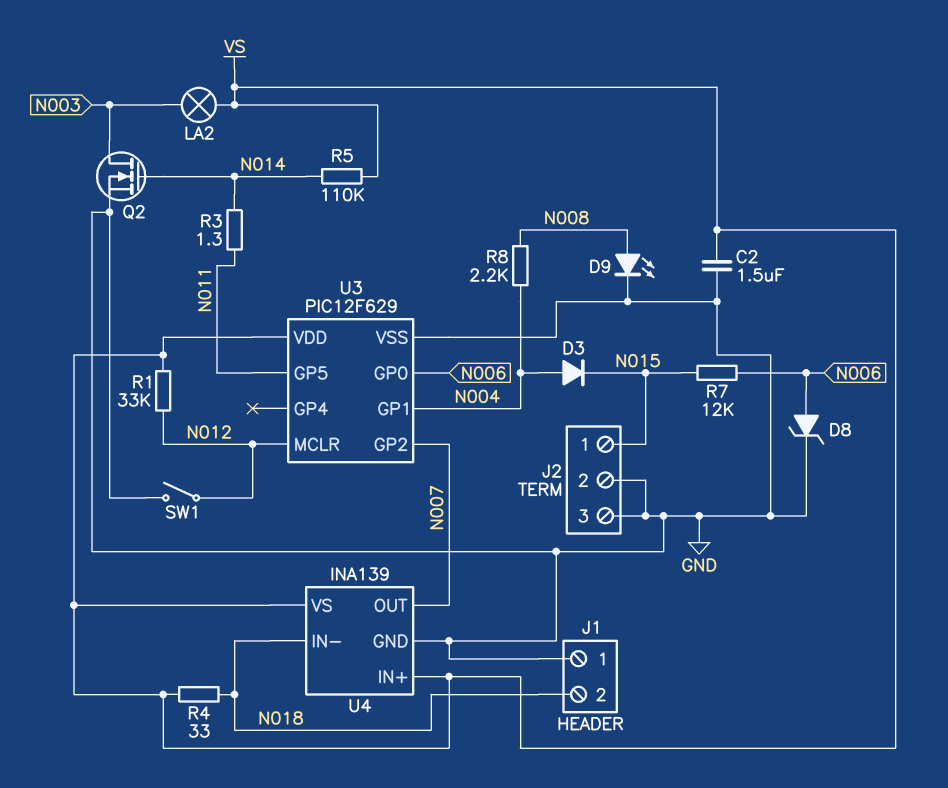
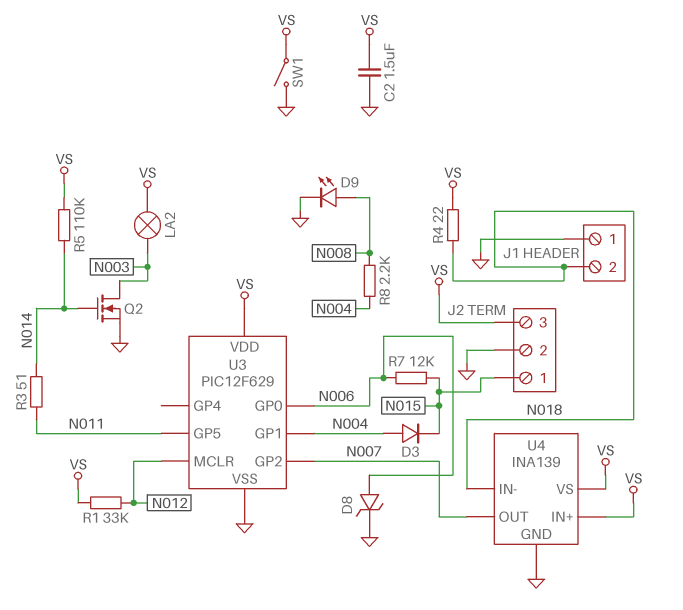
J2 pin 3: GND -> VS
R3: 1.3 (N011, N014) -> 51 (N011, N014)
R4: 33 (N018, VS) -> 22 (N018, VS)
SW1: switch (GND, N012) -> switch (GND, VS)

